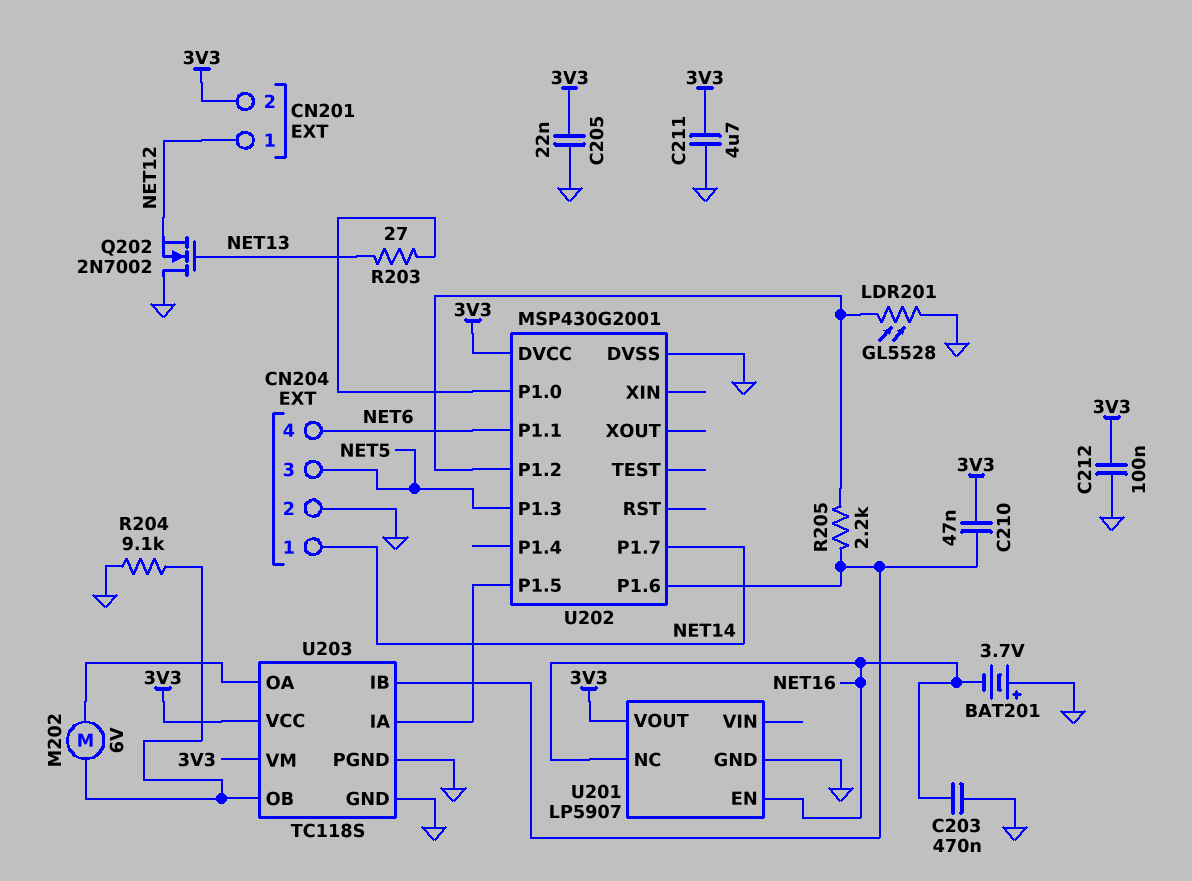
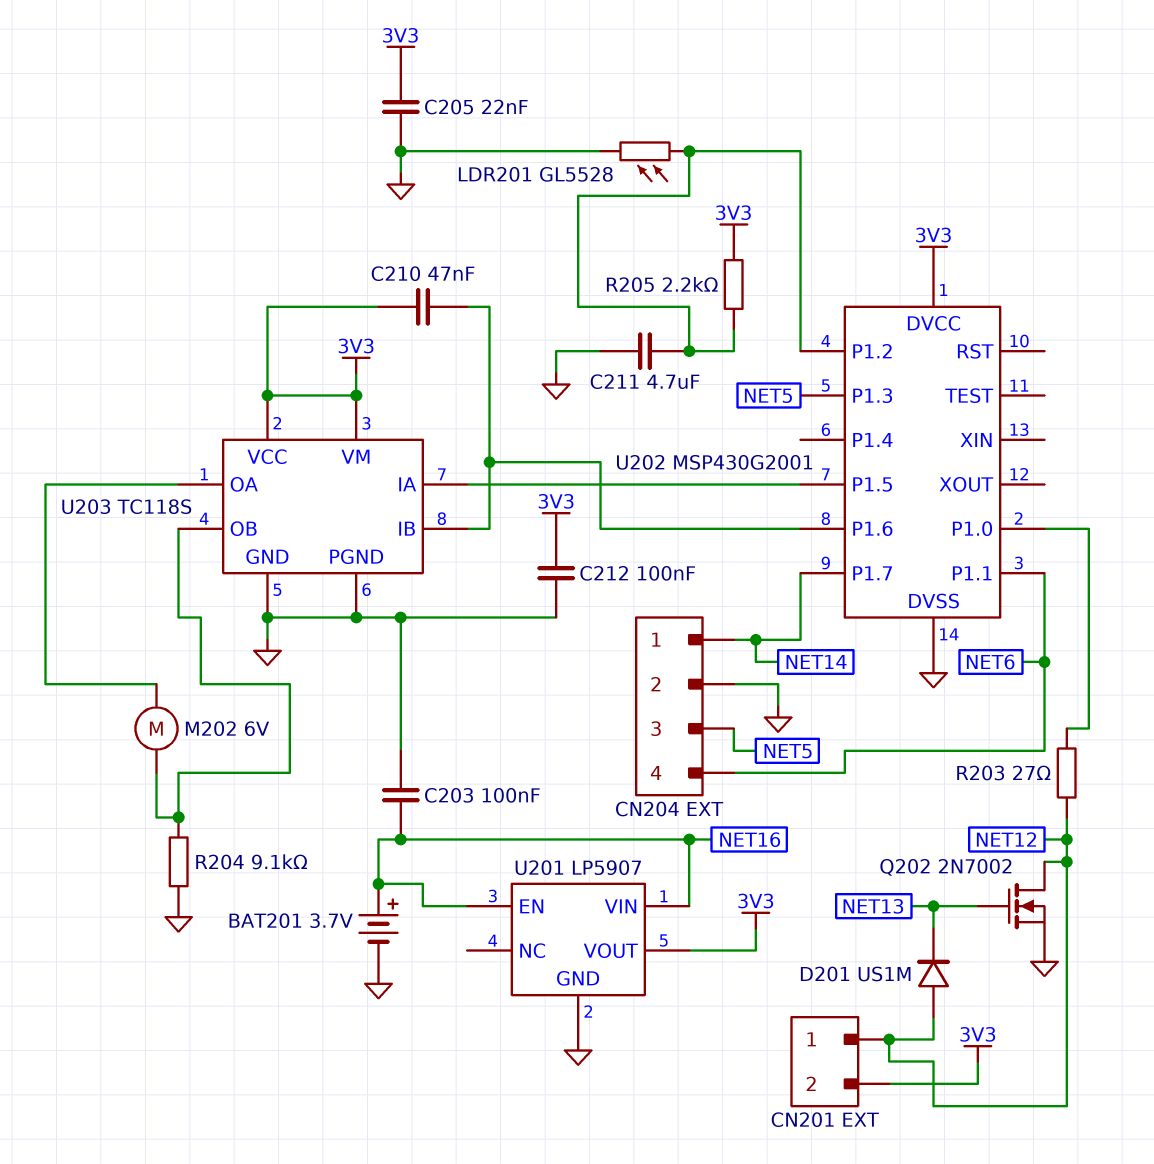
BAT201: 3.7V (plus GND, minus NET16) -> 3.7V (plus NET16, minus GND)
C203: 470nF (GND, NET16) -> 100nF (GND, NET16)
C211: 4.7uF (3V3, GND) -> 4.7uF (GND, U202/P1.2)
D201: none -> diode US1M (A NET12, K NET13)
Q202: NMOS 2N7002 (G NET13, D GND, S NET12) -> NMOS 2N7002 (G NET13, D NET12, S GND)
R203: 27 (NET13, U202/P1.0) -> 27 (NET12, U202/P1.0)
R205: 2.2k (U202/P1.2, U202/P1.6) -> 2.2k (3V3, U202/P1.2)
U201 pin NC: NET16 -> none
U201 pin VIN: none -> NET16

